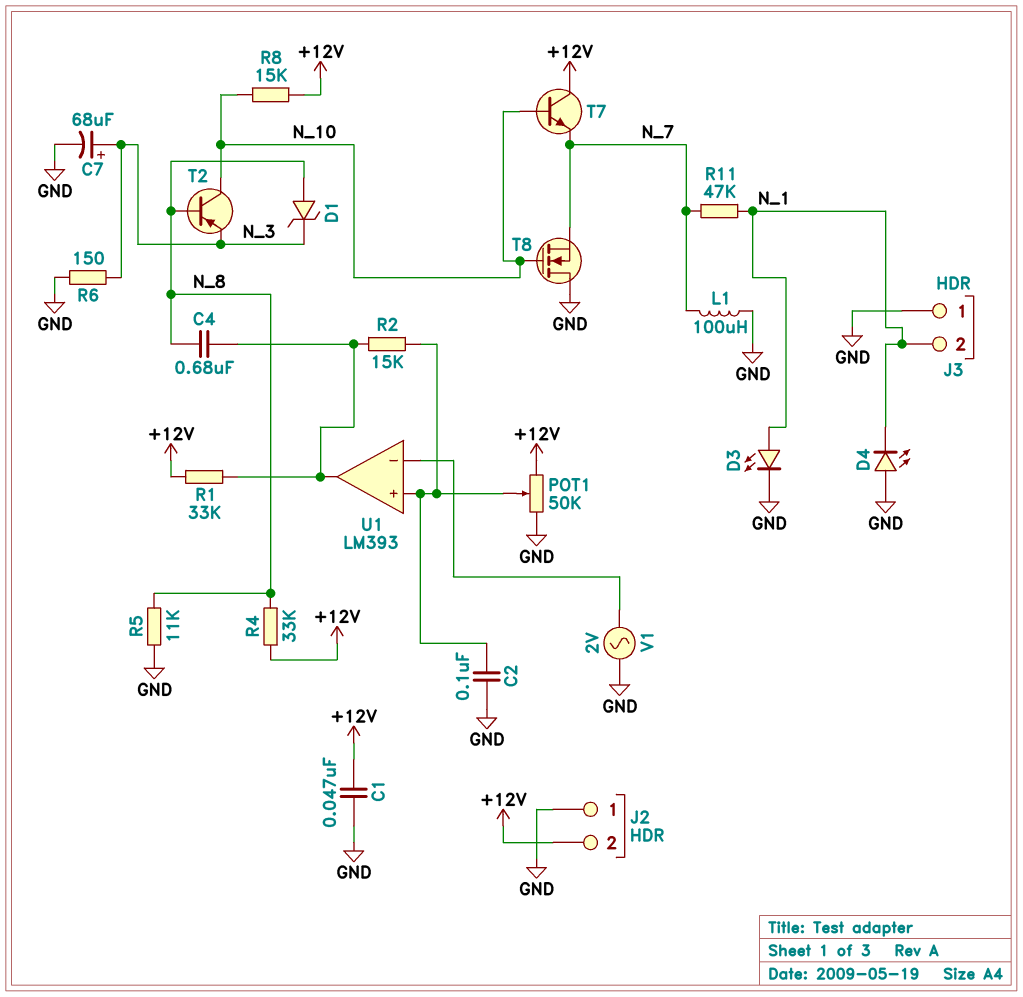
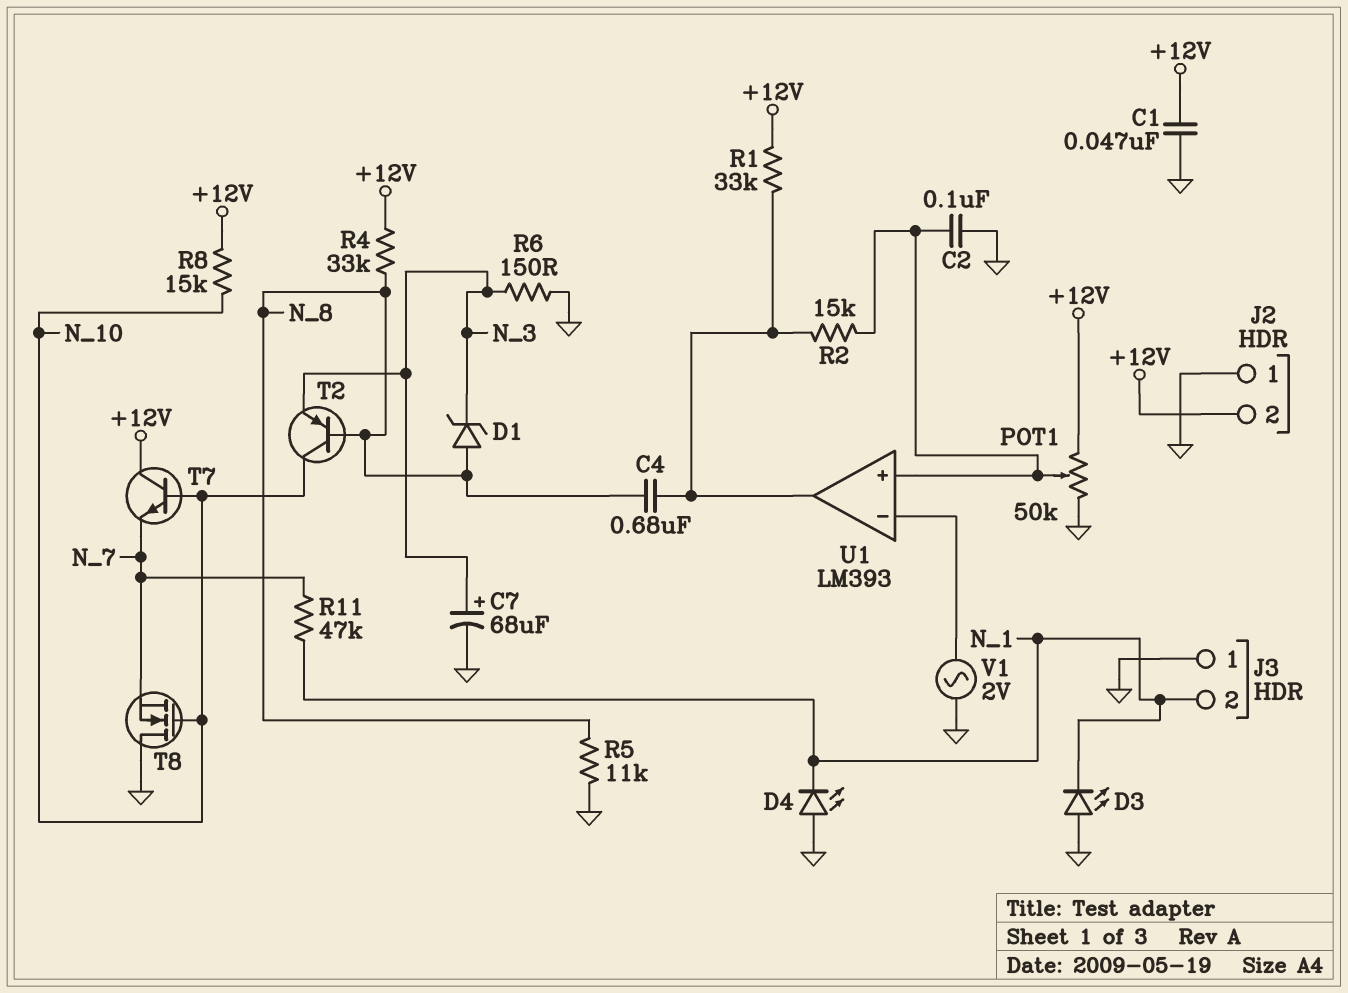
D3: LED (A N_1, K GND) -> LED (A GND, K N_1)
L1: 100uH (GND, N_7) -> none

